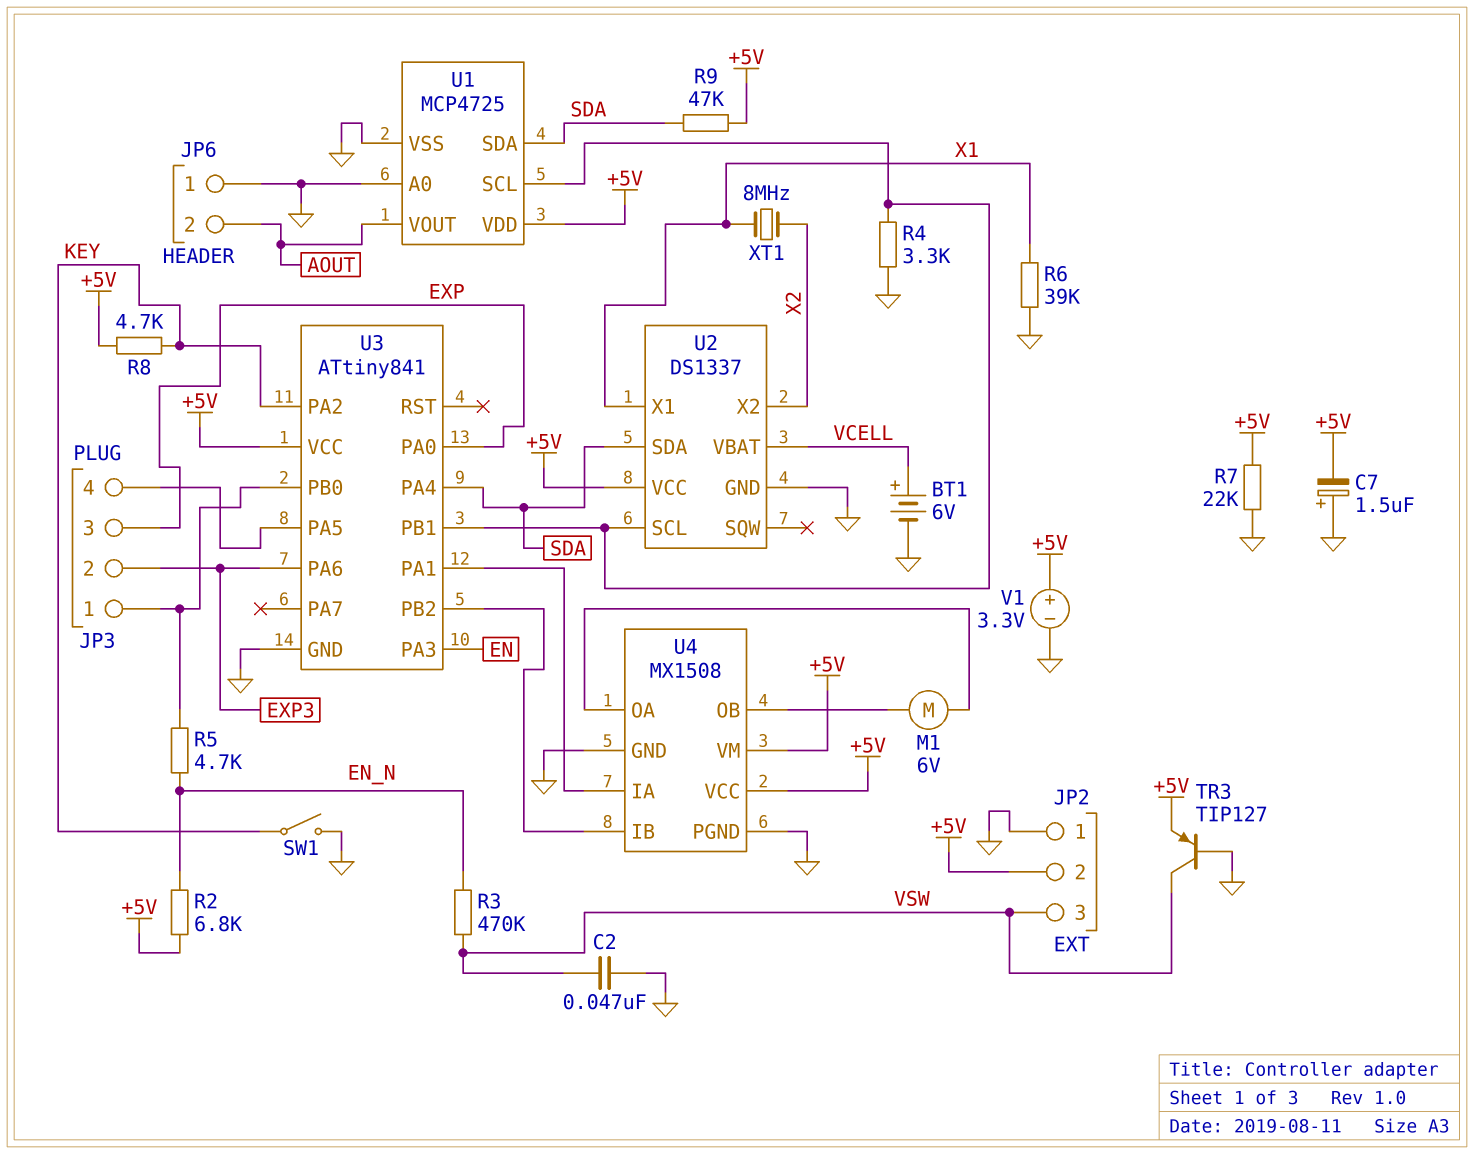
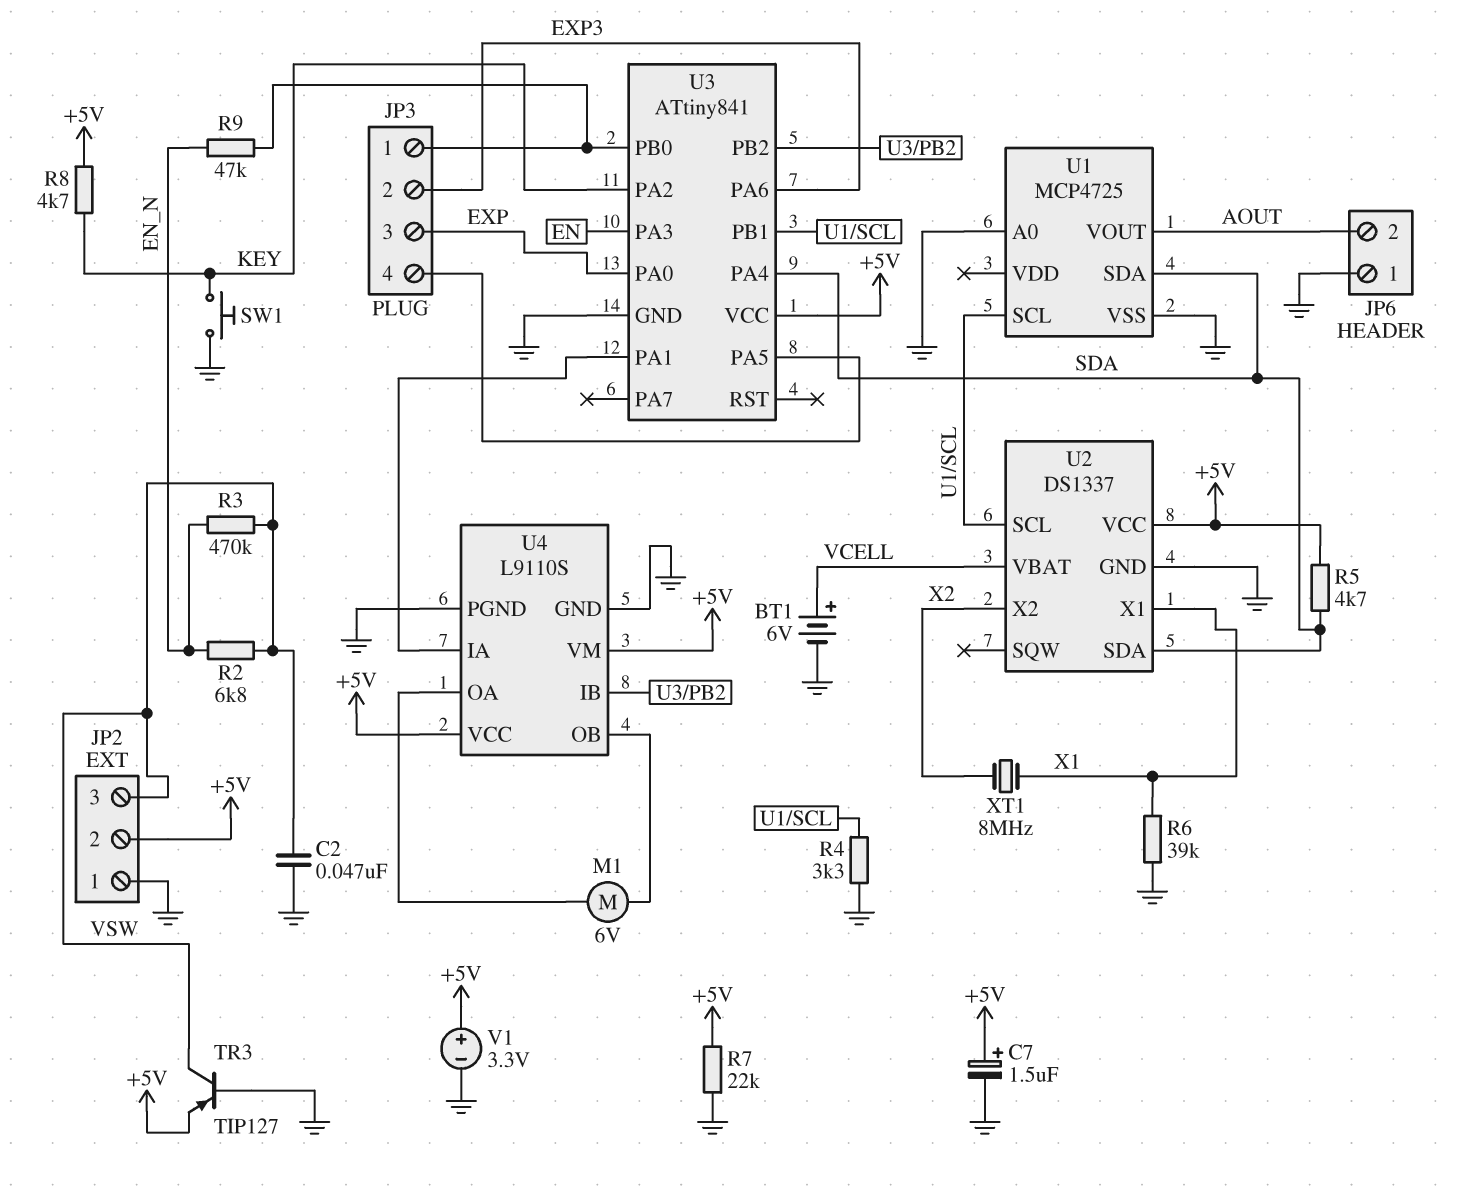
C7: 1.5uF (plus GND, minus +5V) -> 1.5uF (plus +5V, minus GND)
R2: 6.8k (+5V, EN_N) -> 6.8k (EN_N, VSW)
R5: 4.7k (EN_N, JP3/1) -> 4.7k (+5V, SDA)
R9: 47k (+5V, SDA) -> 47k (EN_N, JP3/1)
SW1: switch (GND, KEY) -> button (GND, KEY)
U1 pin VDD: +5V -> none
U4: MX1508 -> L9110S

